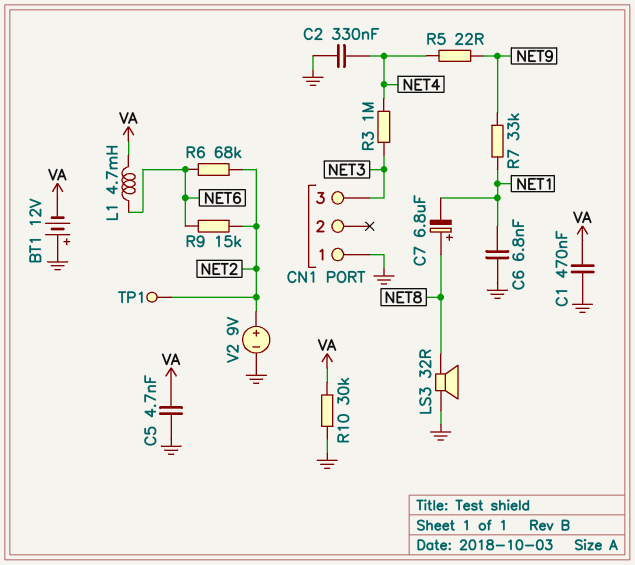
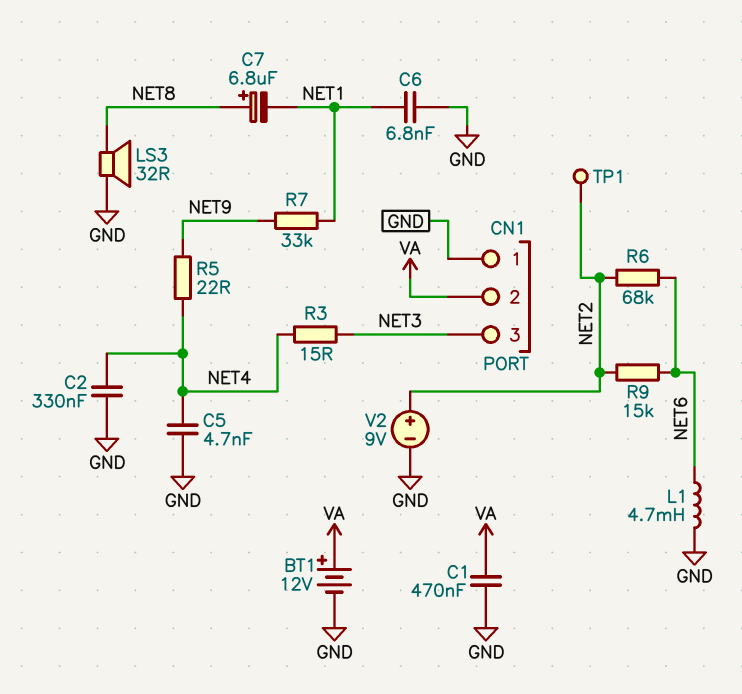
BT1: 12V (plus GND, minus VA) -> 12V (plus VA, minus GND)
C5: 4.7nF (GND, VA) -> 4.7nF (GND, NET4)
CN1 pin 2: none -> VA
L1: 4.7mH (NET6, VA) -> 4.7mH (GND, NET6)
R3: 1M (NET3, NET4) -> 15 (NET3, NET4)
R10: 30k (GND, VA) -> none

